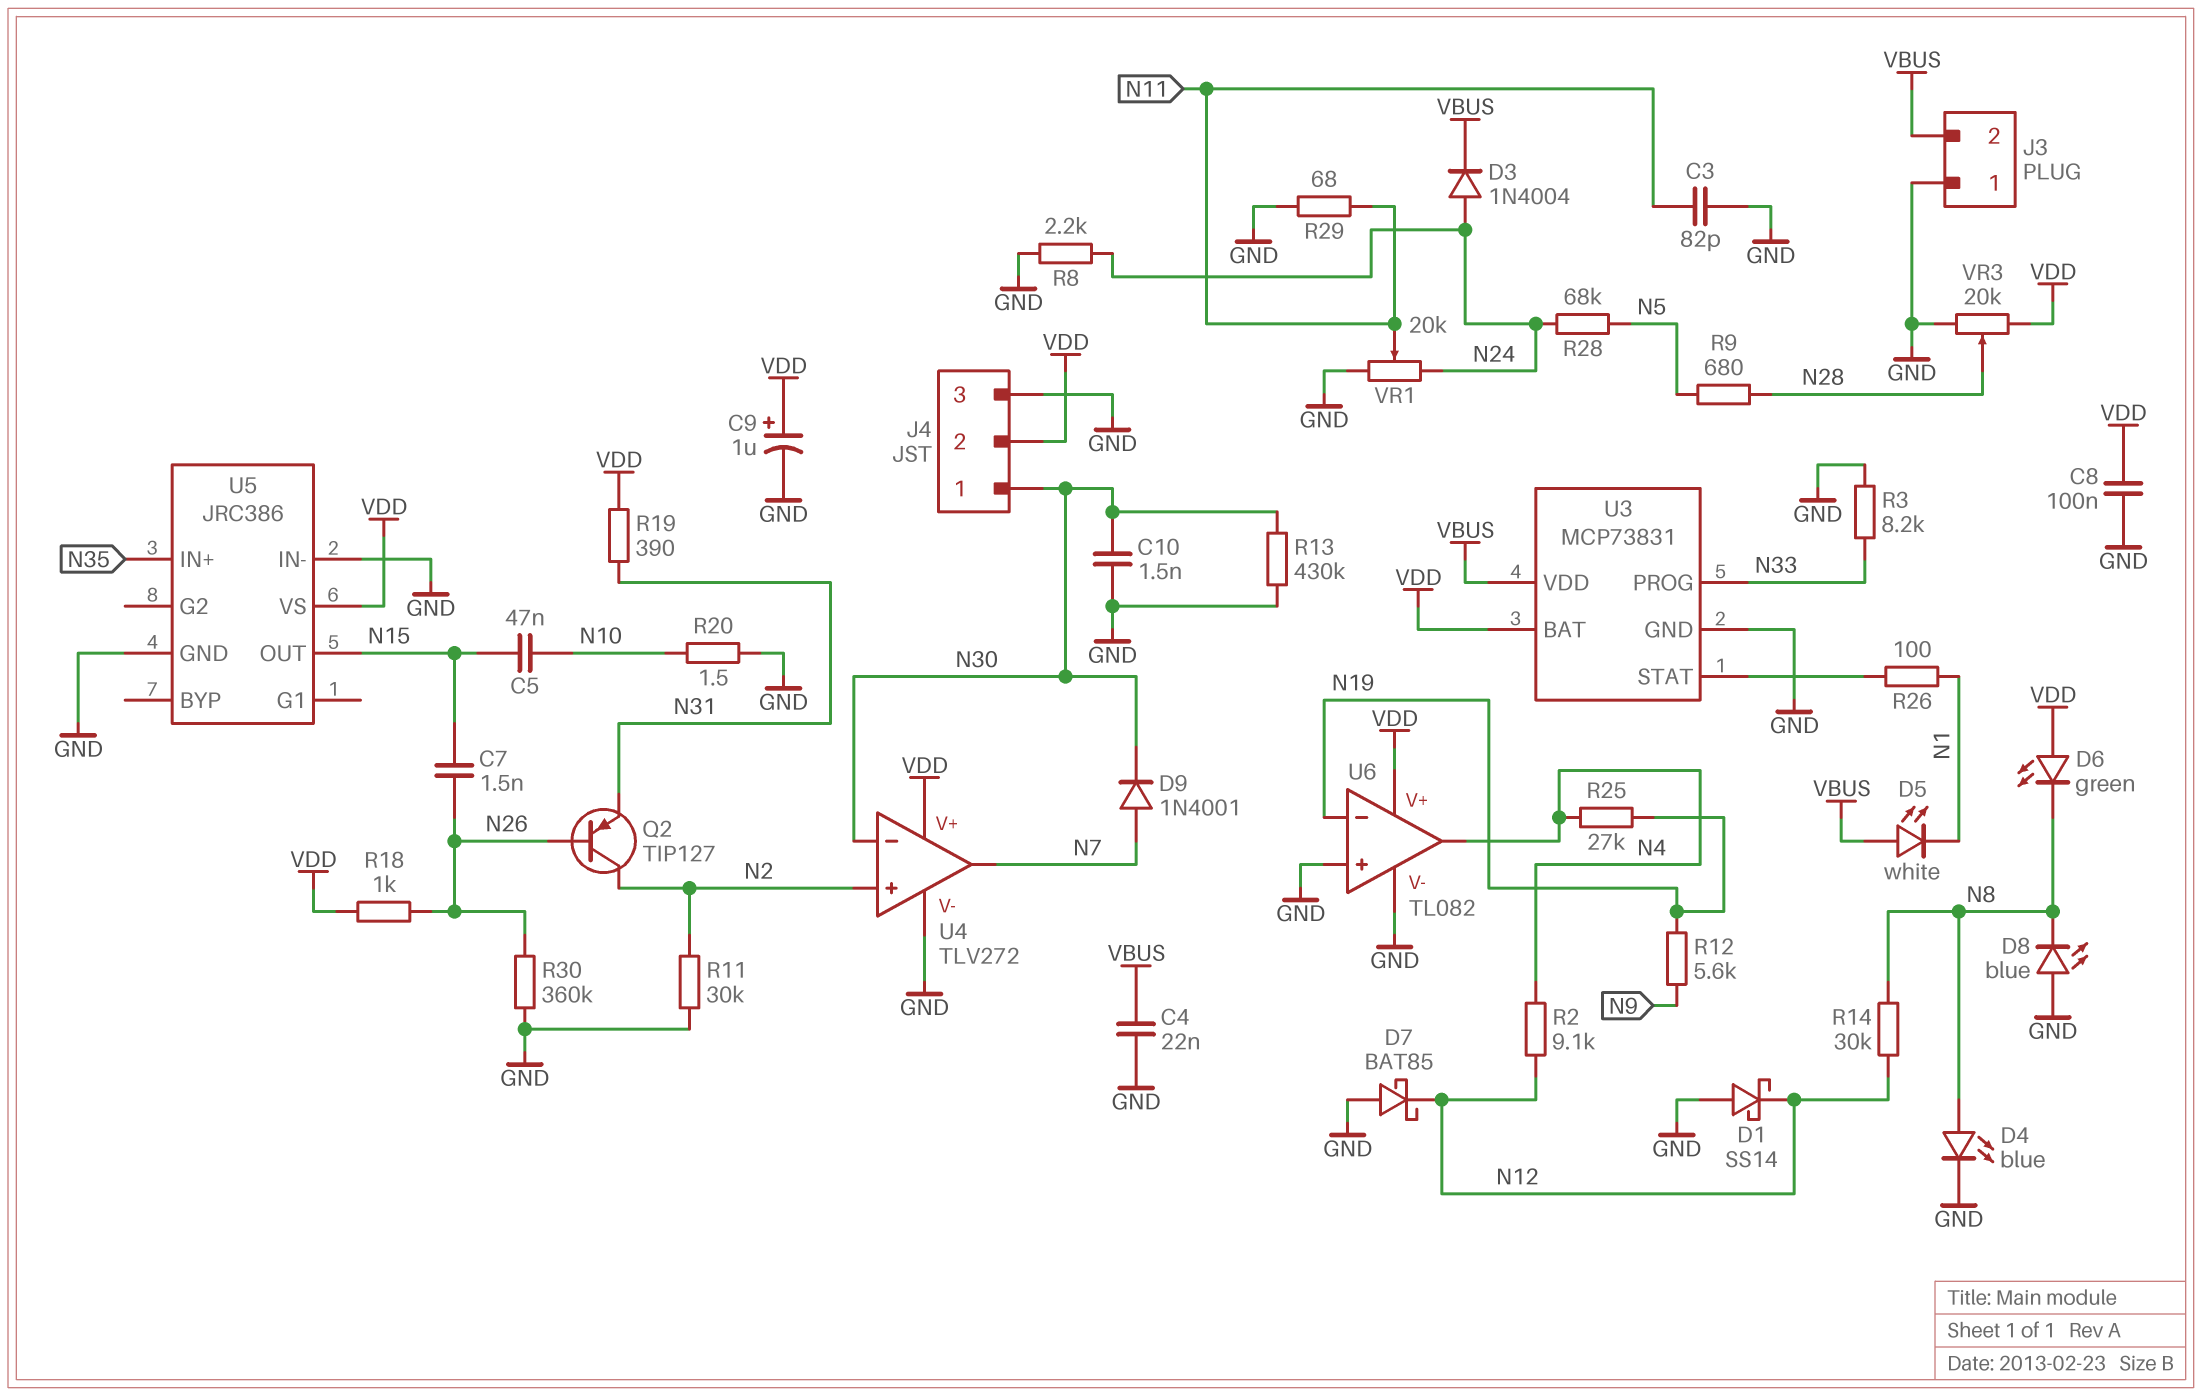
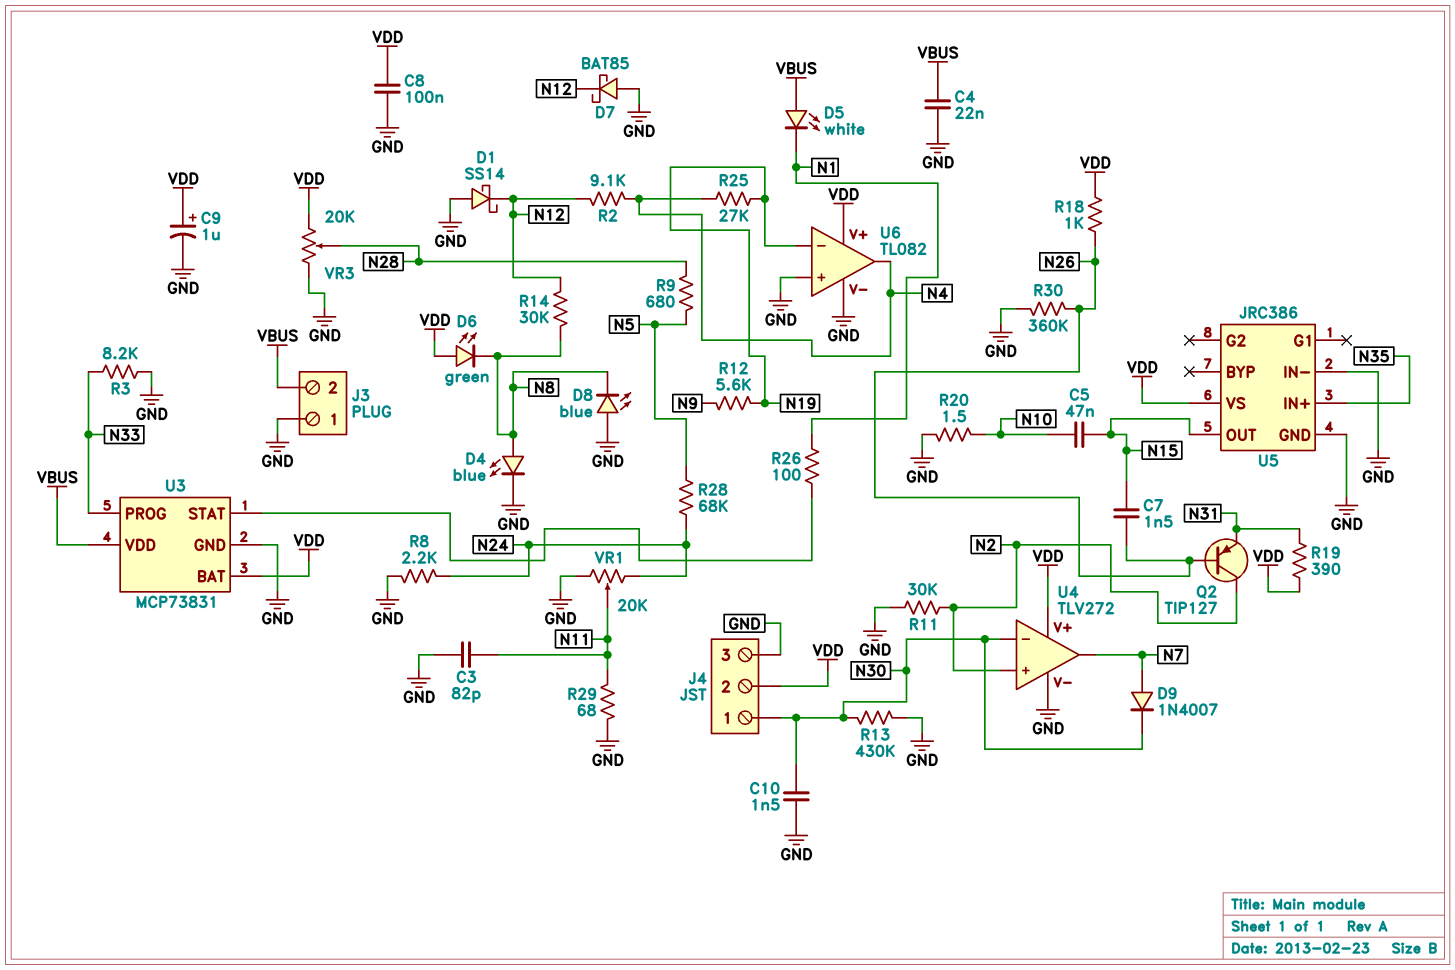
D3: diode 1N4004 (A N24, K VBUS) -> none
D9: diode 1N4001 (A N7, K N30) -> diode 1N4007 (A N7, K N30)

